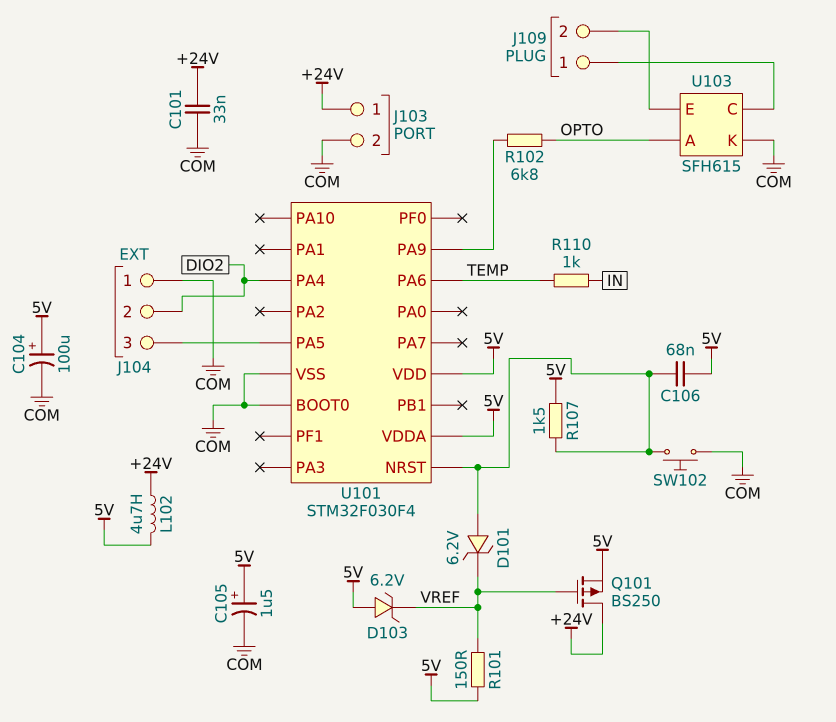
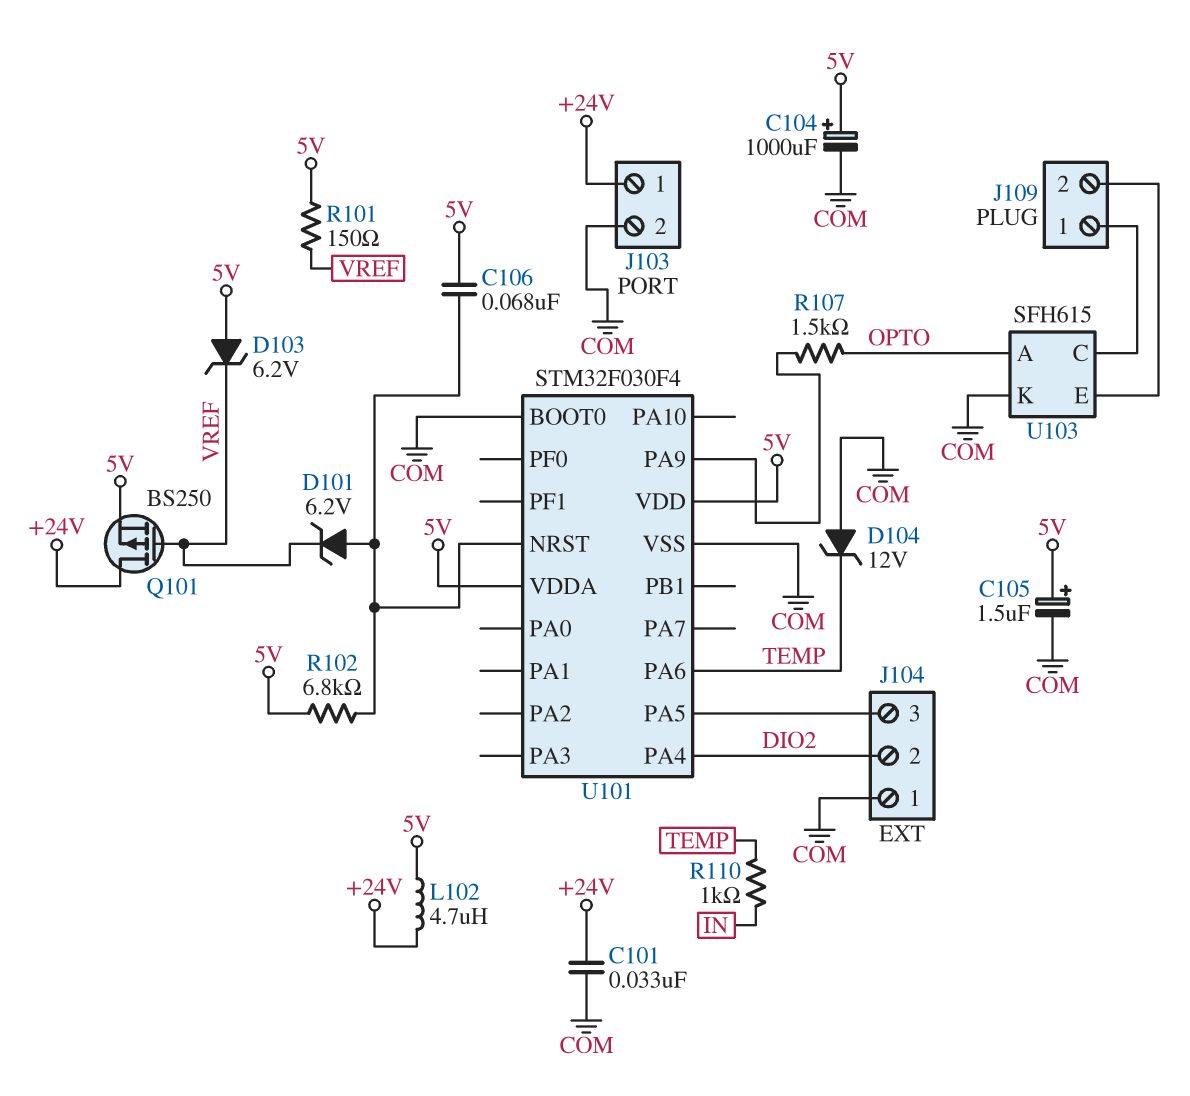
C104: 100uF (plus 5V, minus COM) -> 1000uF (plus 5V, minus COM)
D104: none -> zener 12V (A COM, K TEMP)
R102: 6.8k (OPTO, U101/PA9) -> 6.8k (5V, U101/NRST)
R107: 1.5k (5V, U101/NRST) -> 1.5k (OPTO, U101/PA9)
SW102: button (COM, U101/NRST) -> none

